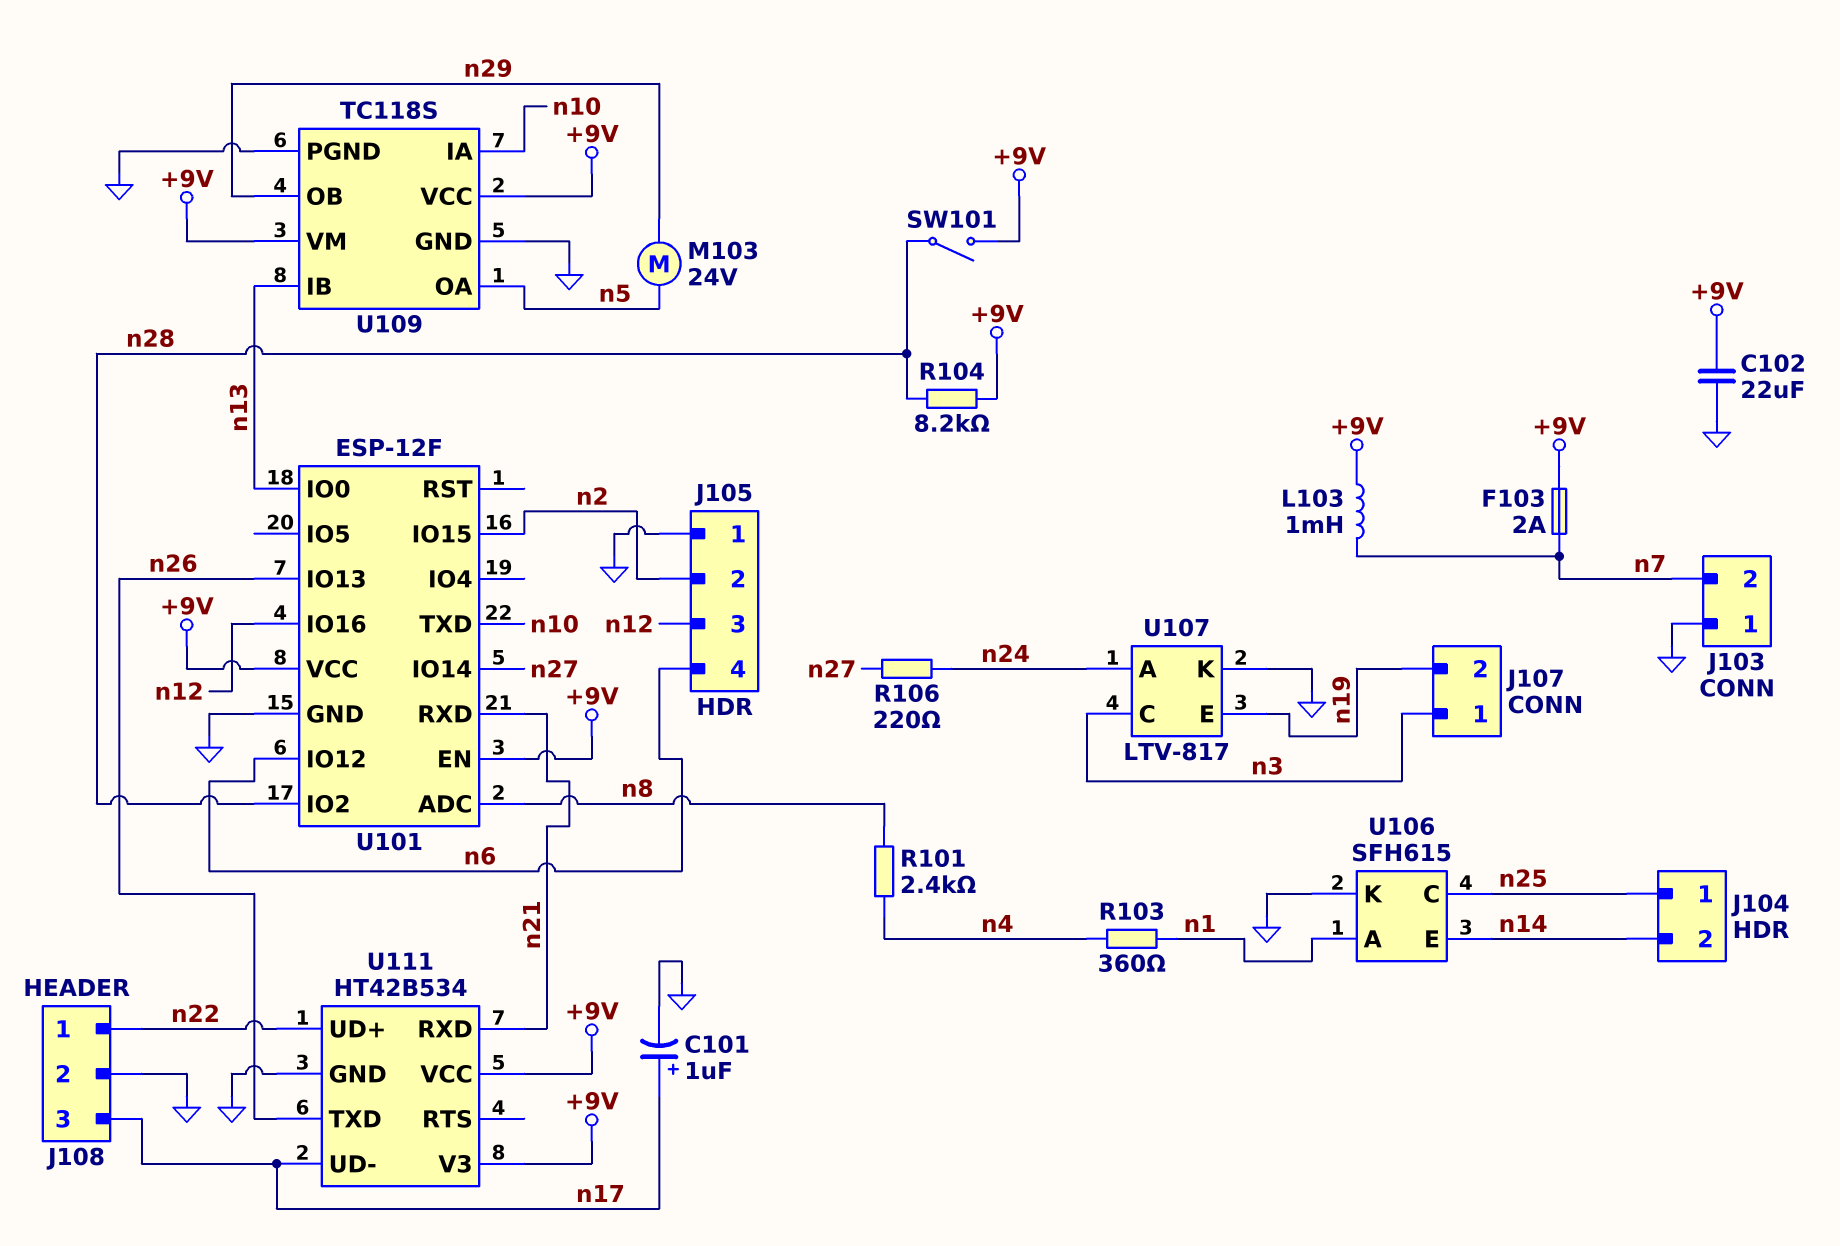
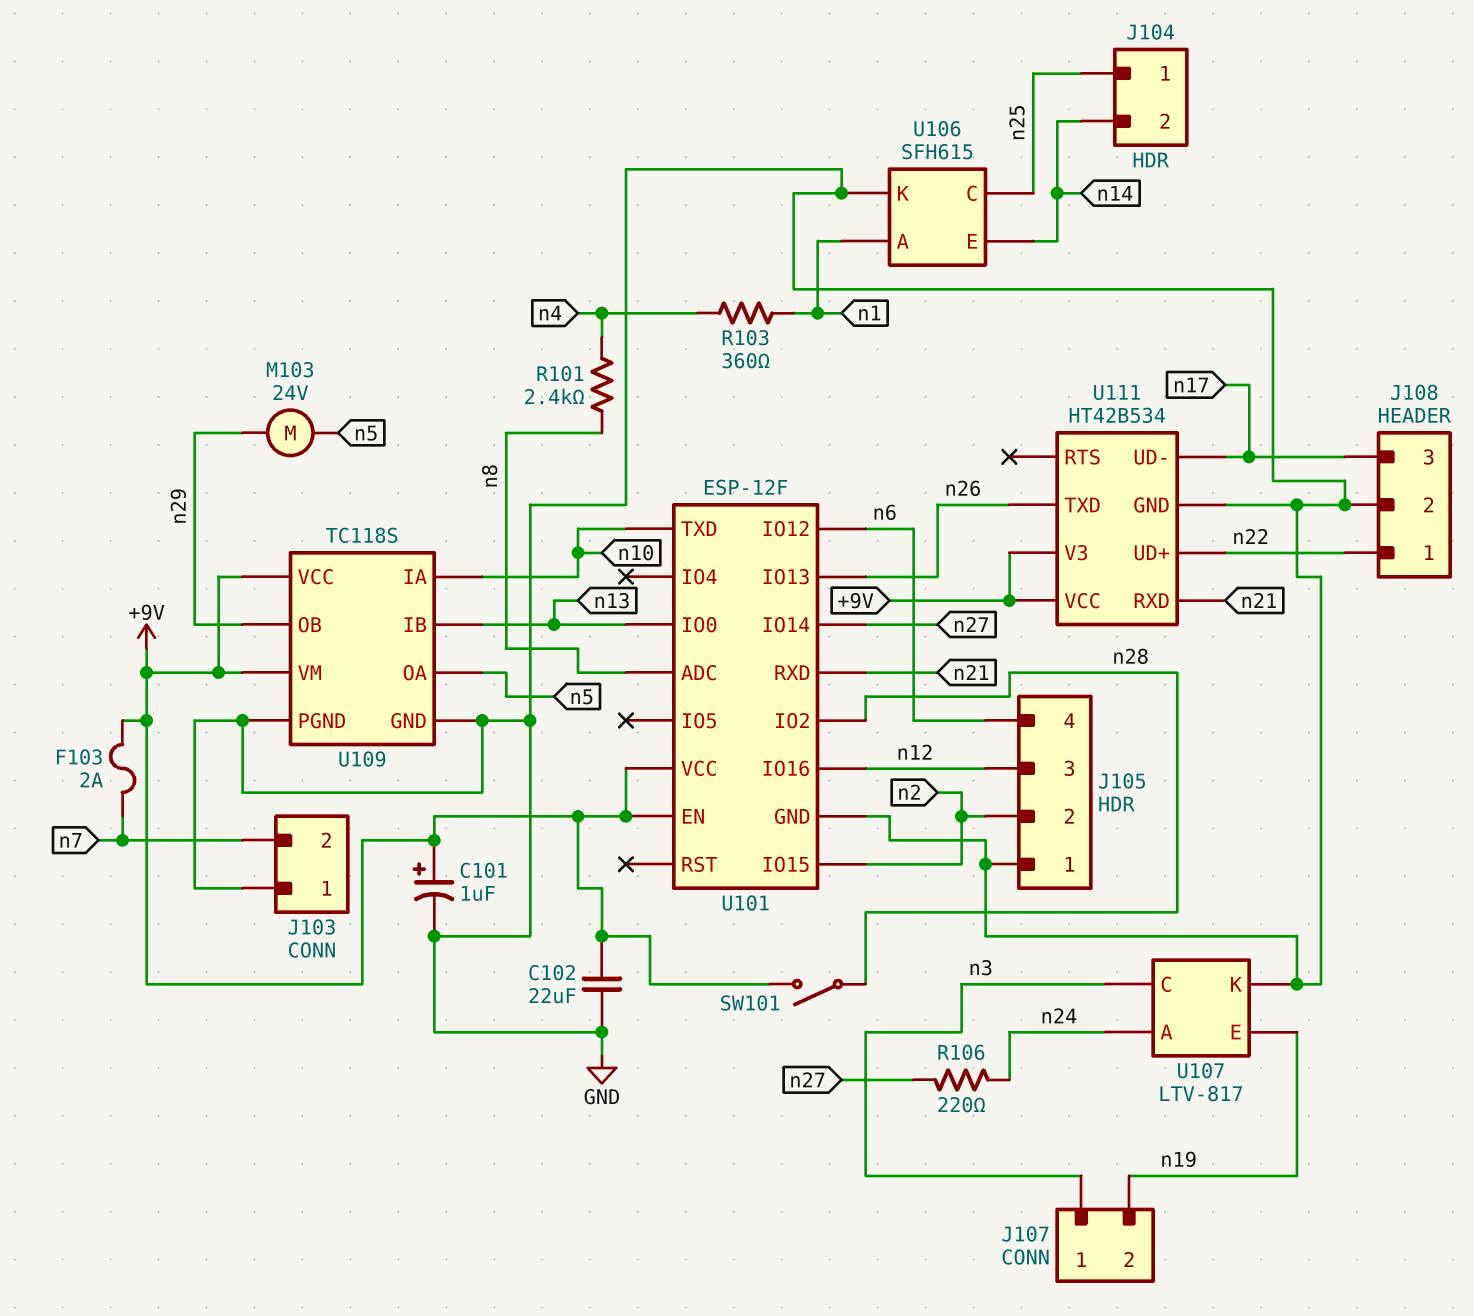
C101: 1uF (plus n17, minus GND) -> 1uF (plus +9V, minus GND)
L103: 1mH (+9V, n7) -> none
R104: 8.2k (+9V, n28) -> none

